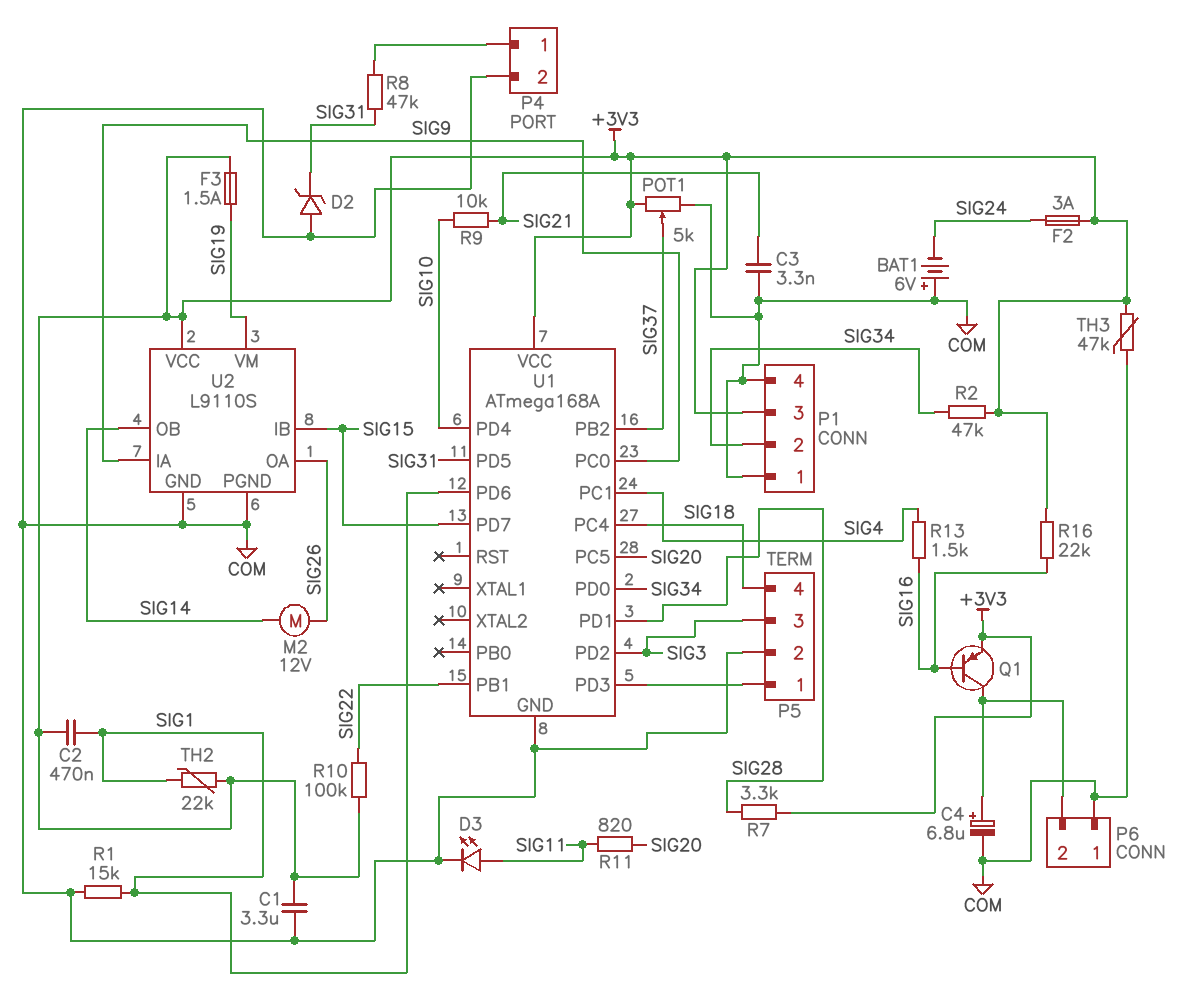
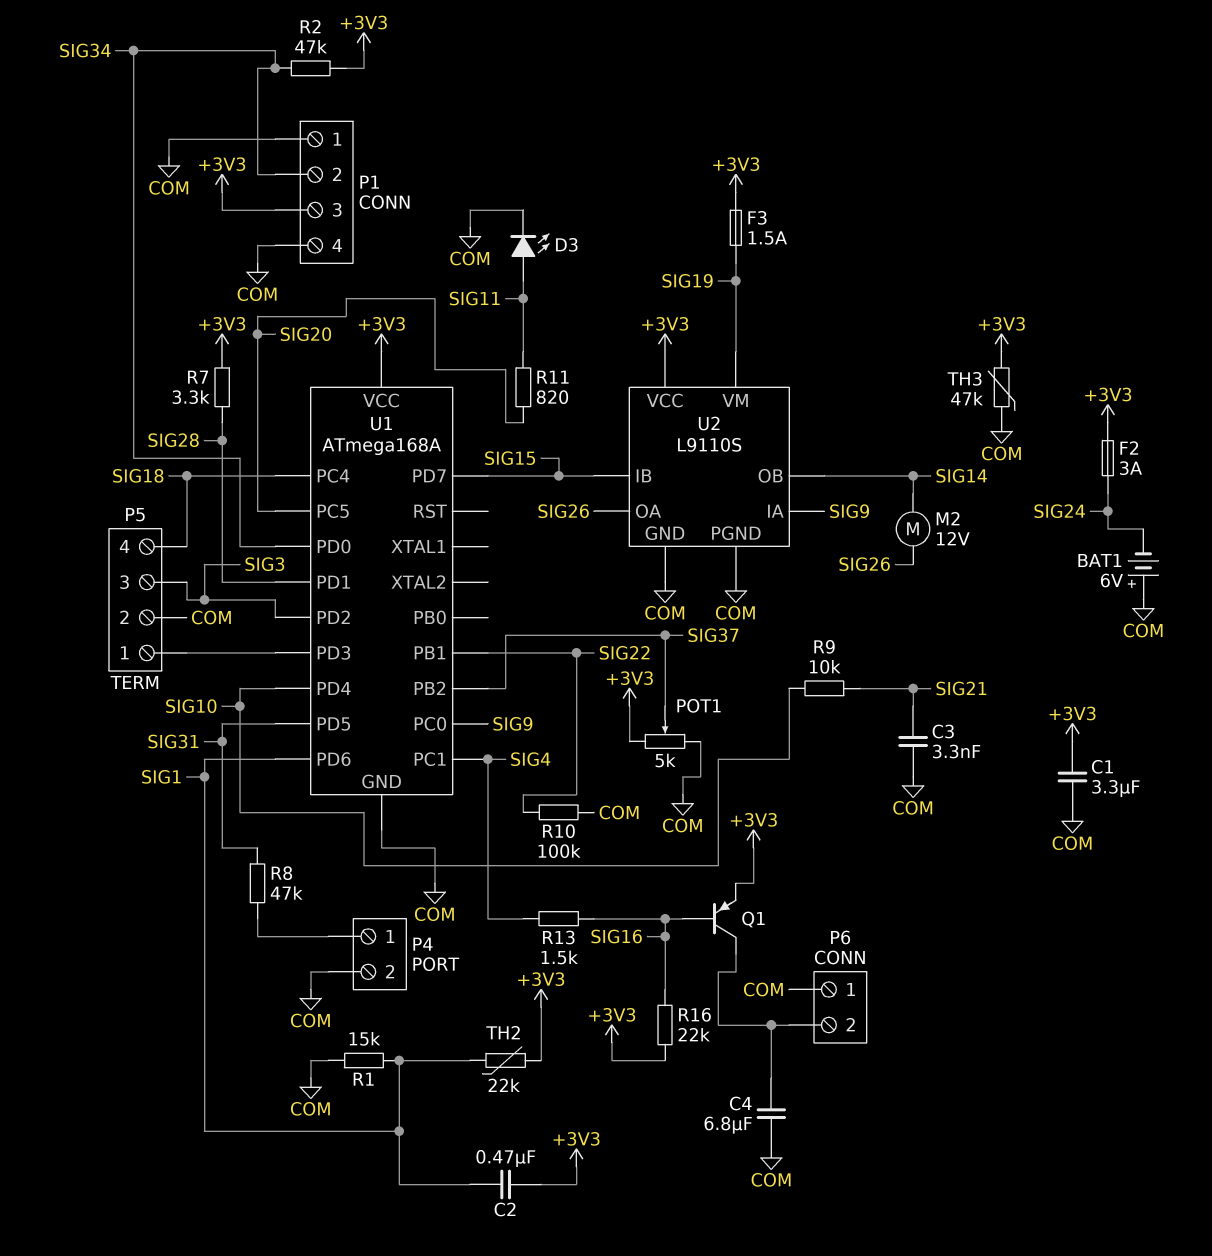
C4: 6.8uF (plus P6/2, minus COM) -> 6.8uF (COM, P6/2)
D2: zener (A COM, K SIG31) -> none
R10: 100k (+3V3, SIG22) -> 100k (COM, SIG22)

